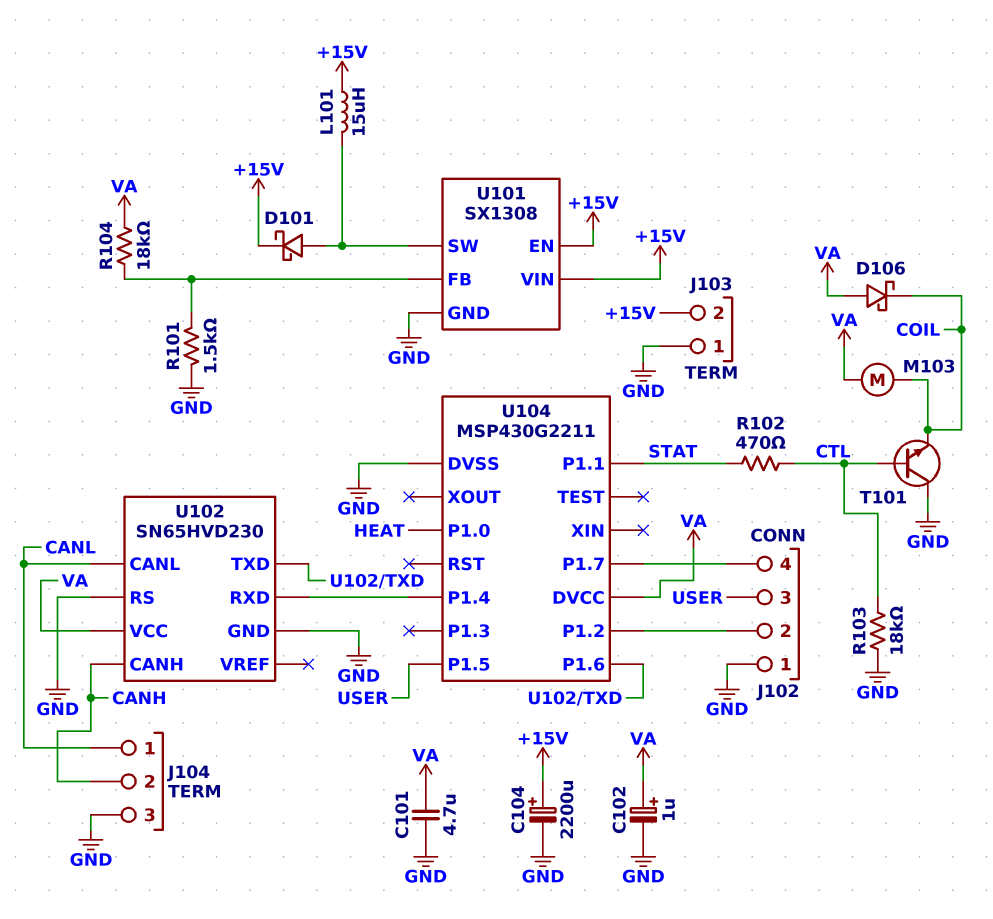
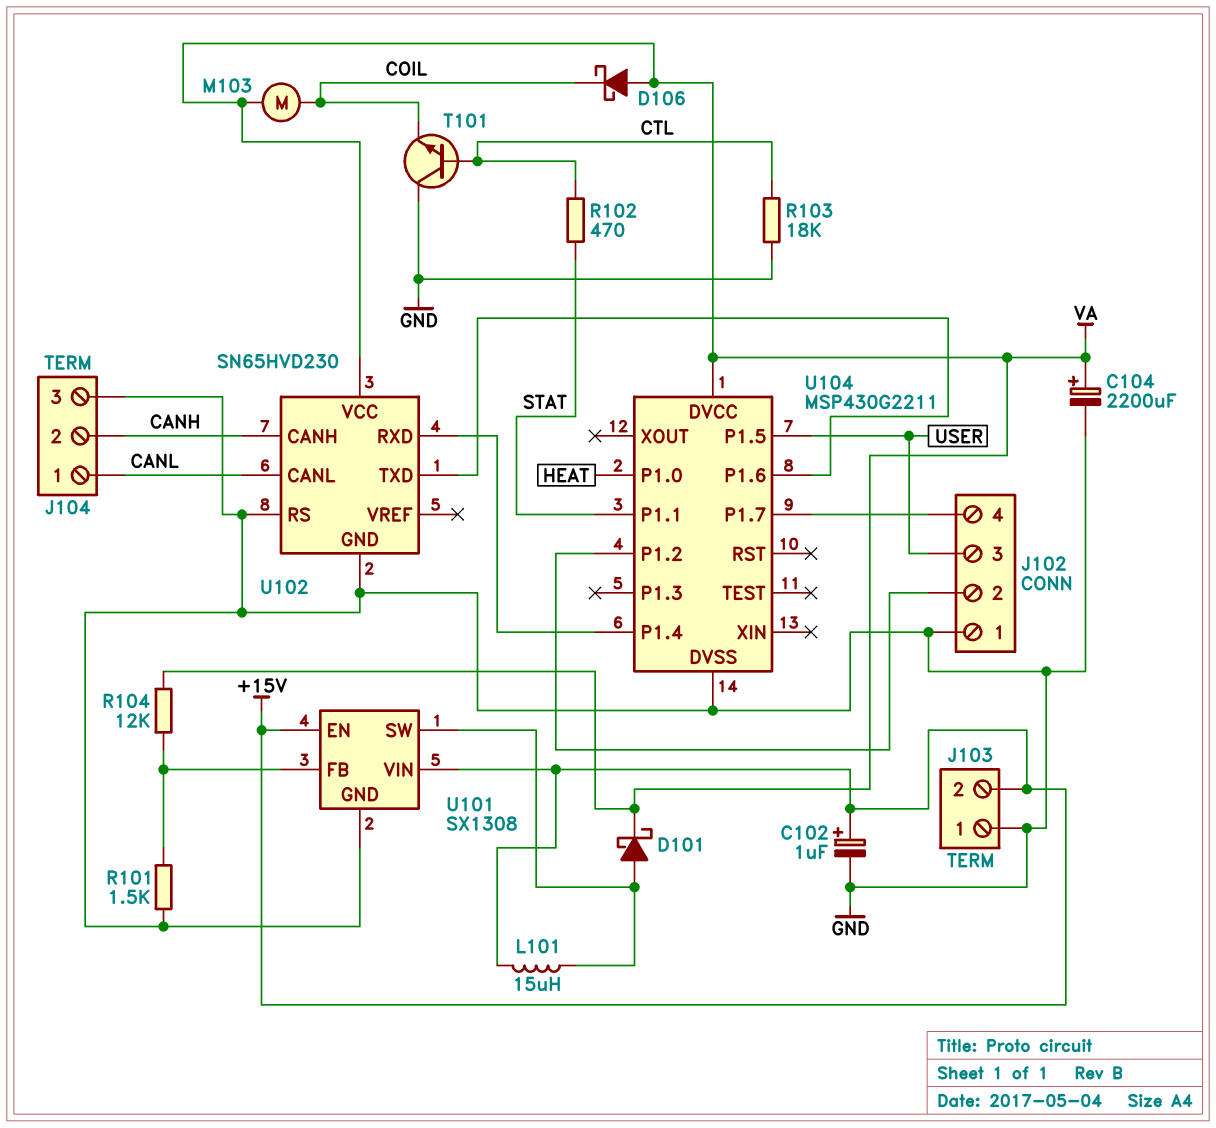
C101: 4.7uF (GND, VA) -> none
C102: 1uF (plus VA, minus GND) -> 1uF (plus +15V, minus GND)
C104: 2200uF (plus +15V, minus GND) -> 2200uF (plus VA, minus GND)
D101: schottky (A U101/SW, K +15V) -> schottky (A U101/SW, K VA)
R104: 18k (U101/FB, VA) -> 12k (U101/FB, VA)

